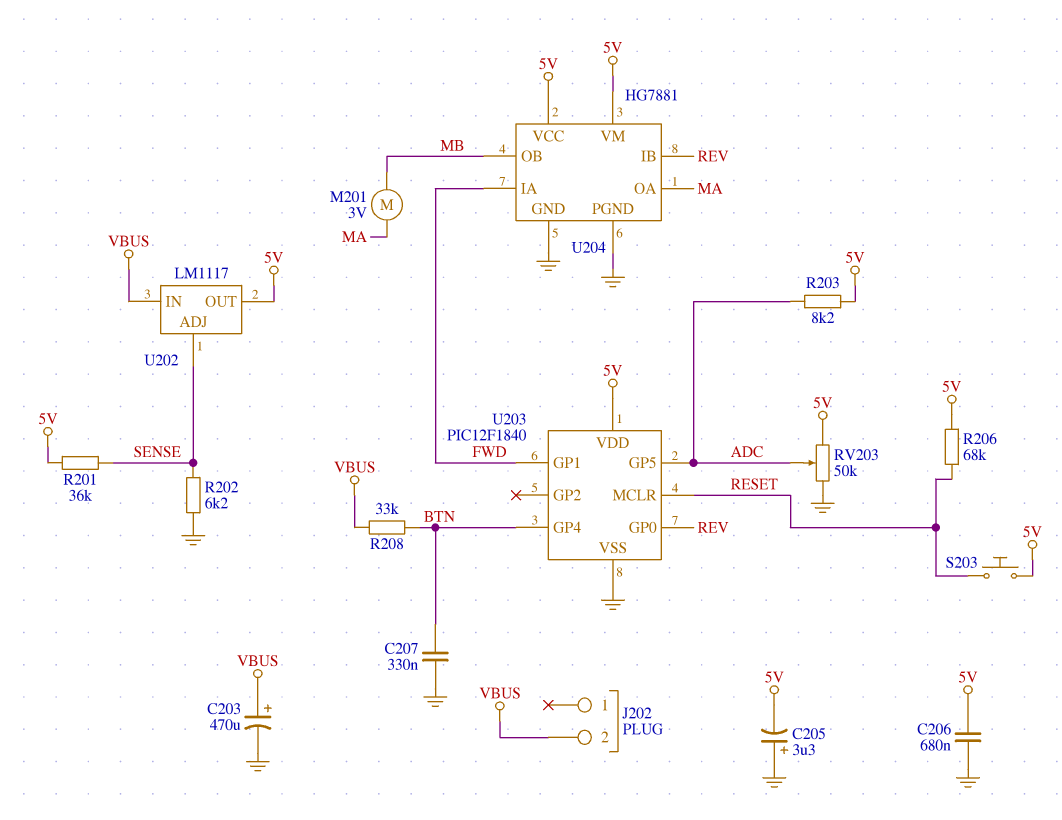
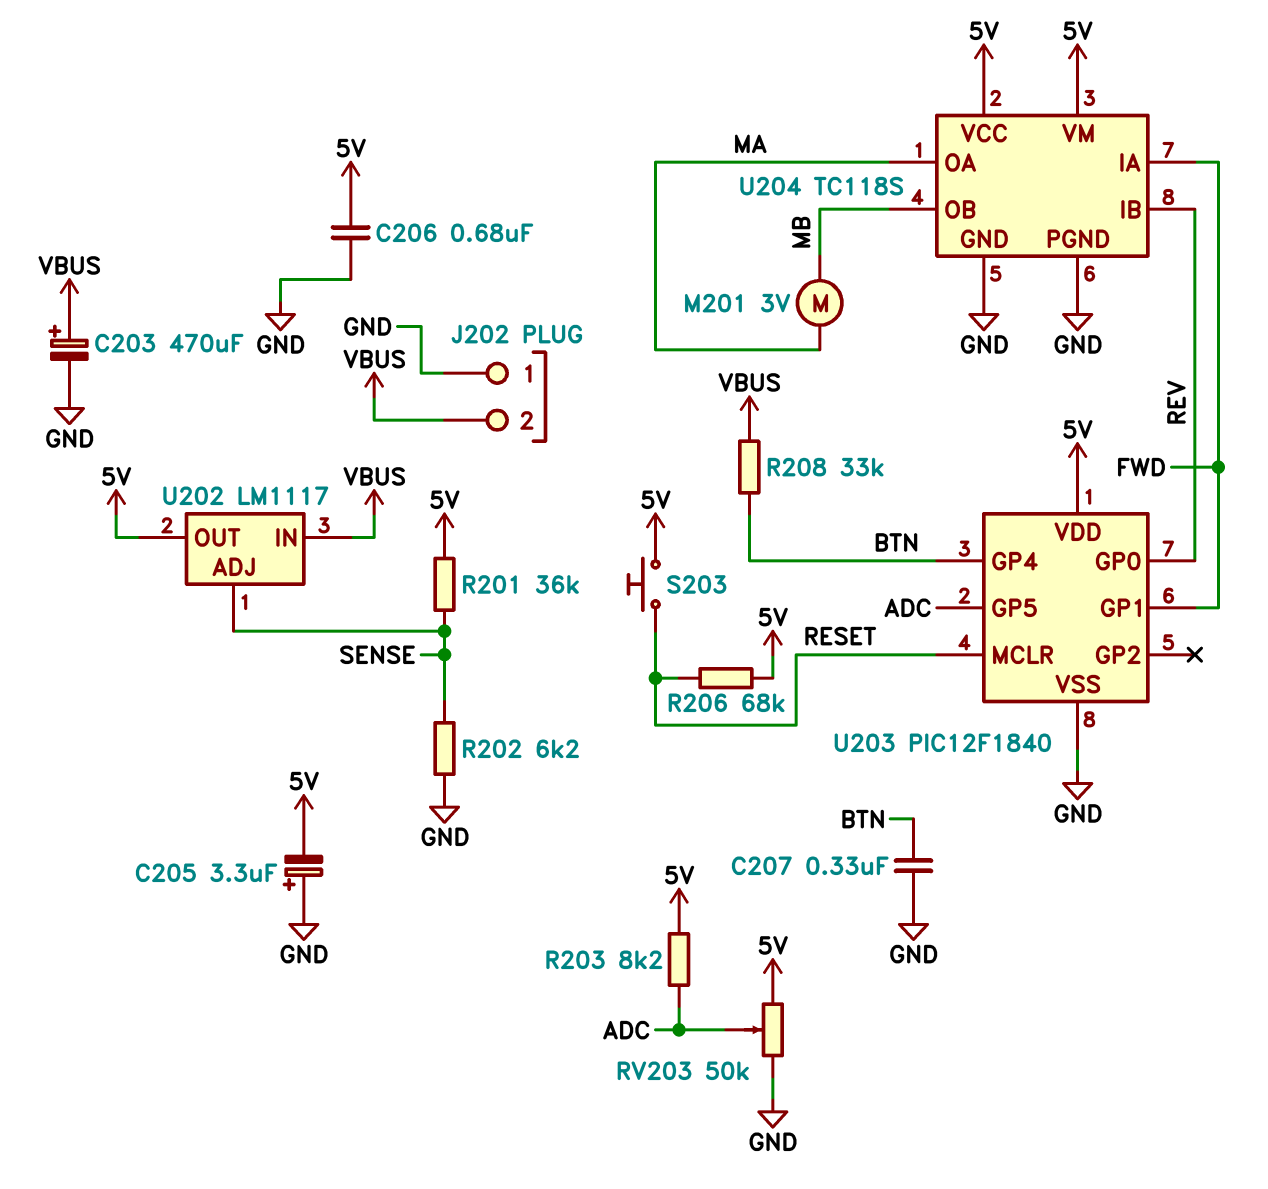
J202 pin 1: none -> GND
U204: HG7881 -> TC118S

